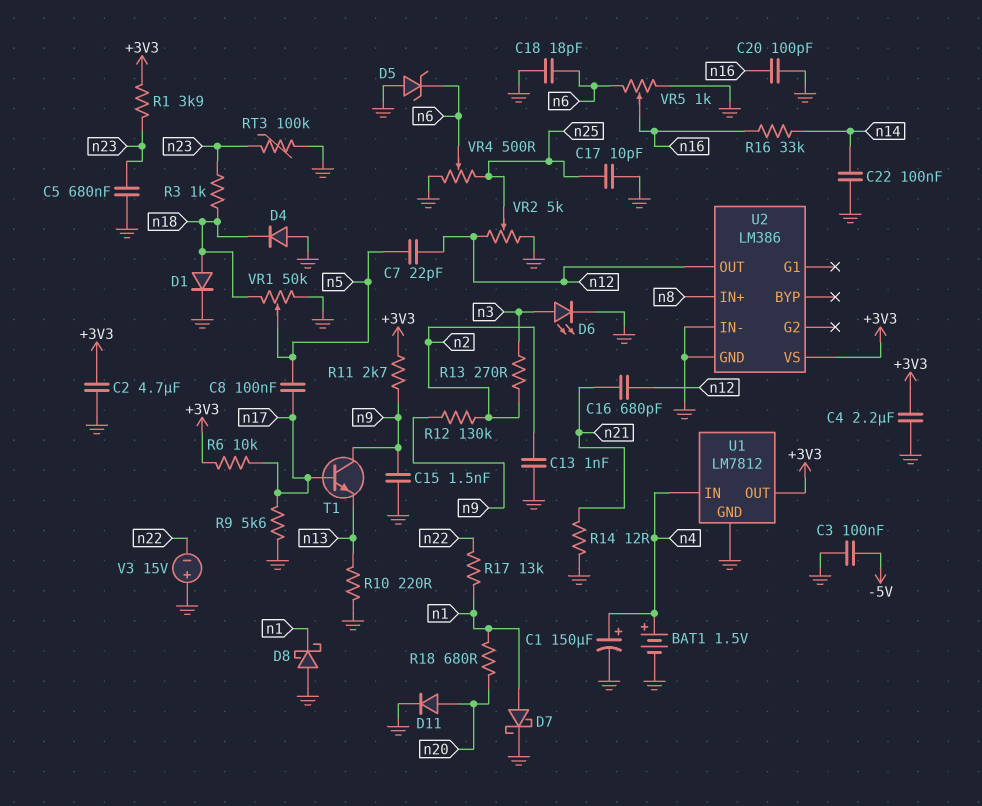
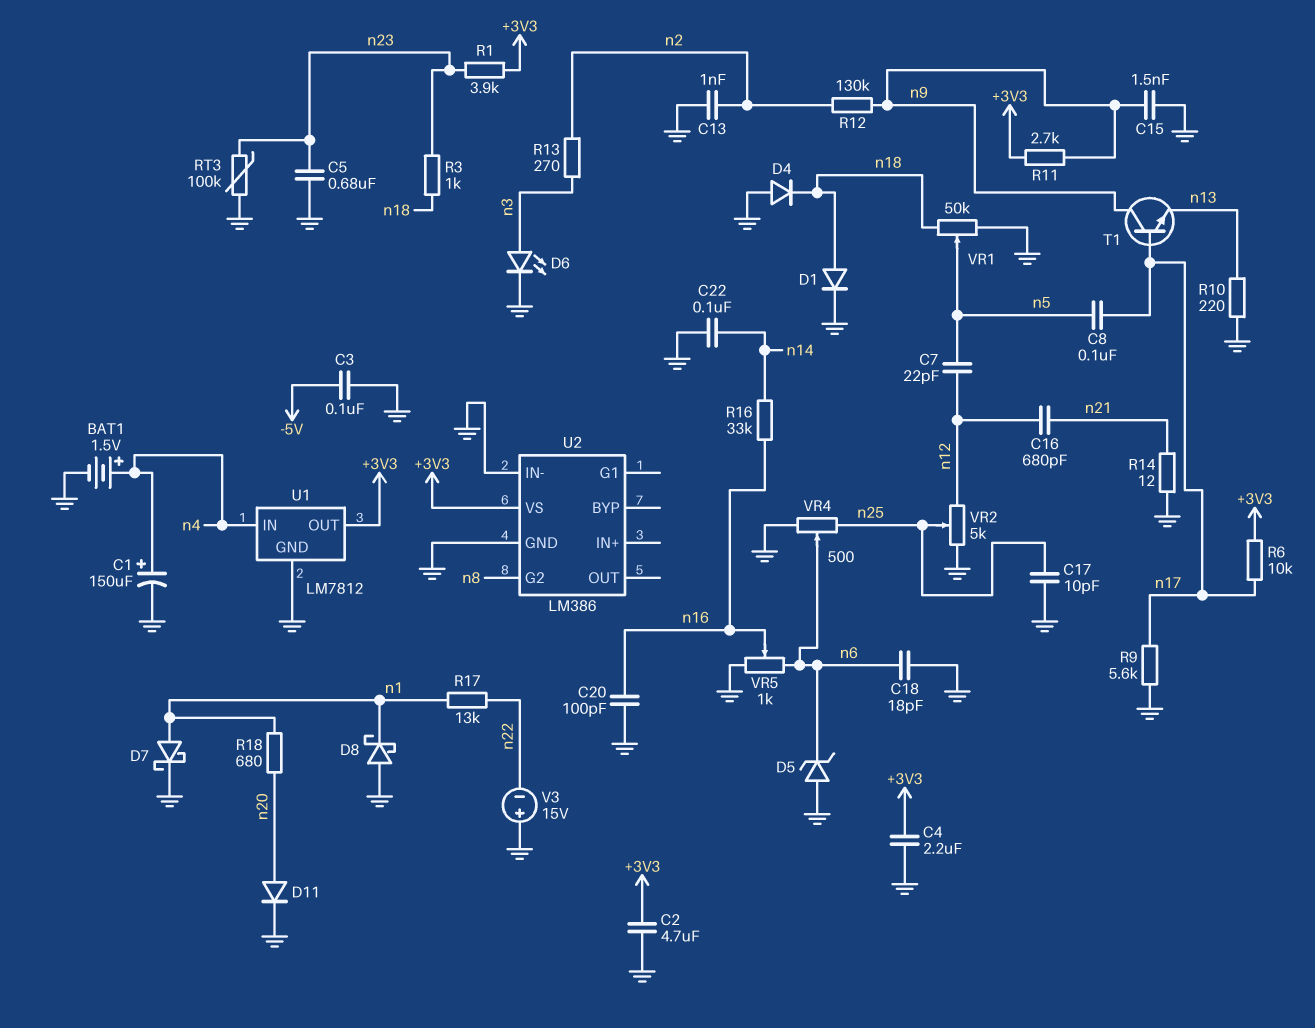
U2 pin G2: none -> n8
U2 pin IN+: n8 -> none
U2 pin OUT: n12 -> none

